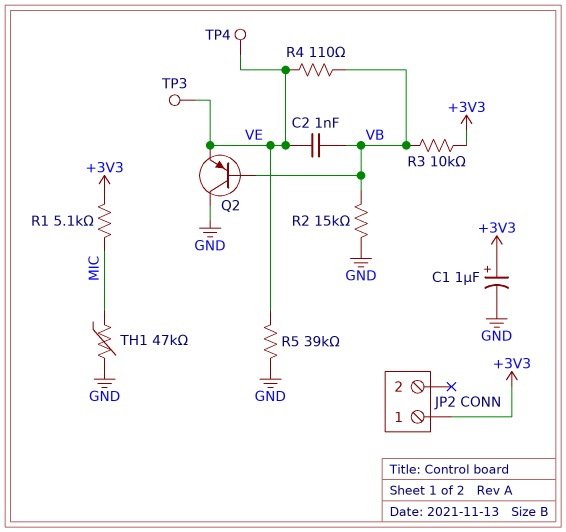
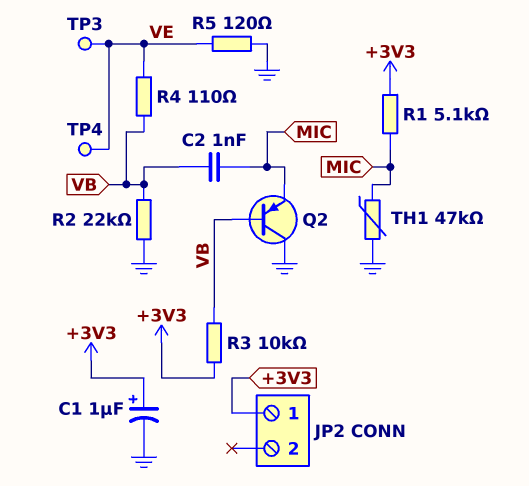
C2: 1nF (VB, VE) -> 1nF (MIC, VB)
Q2: PNP (B VB, C GND, E VE) -> PNP (B VB, C GND, E MIC)
R2: 15k (GND, VB) -> 22k (GND, VB)
R5: 39k (GND, VE) -> 120 (GND, VE)

